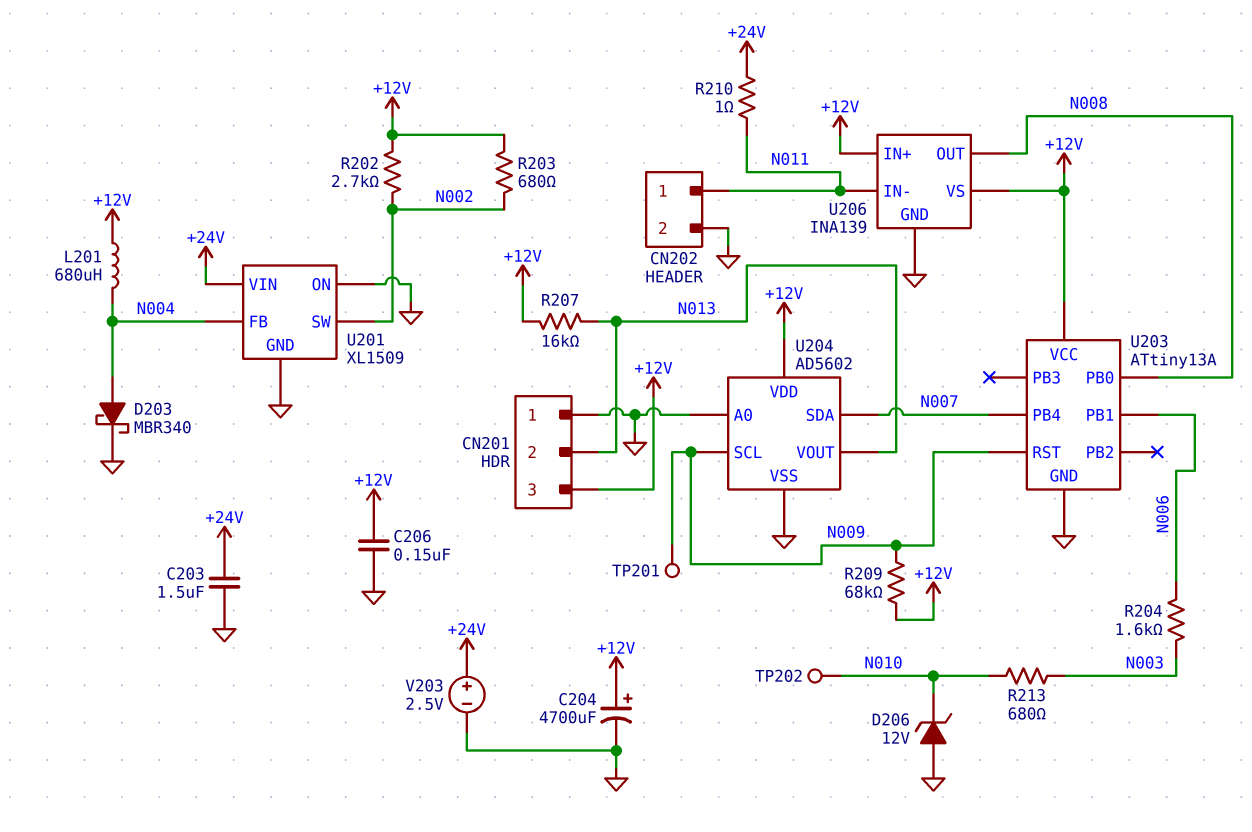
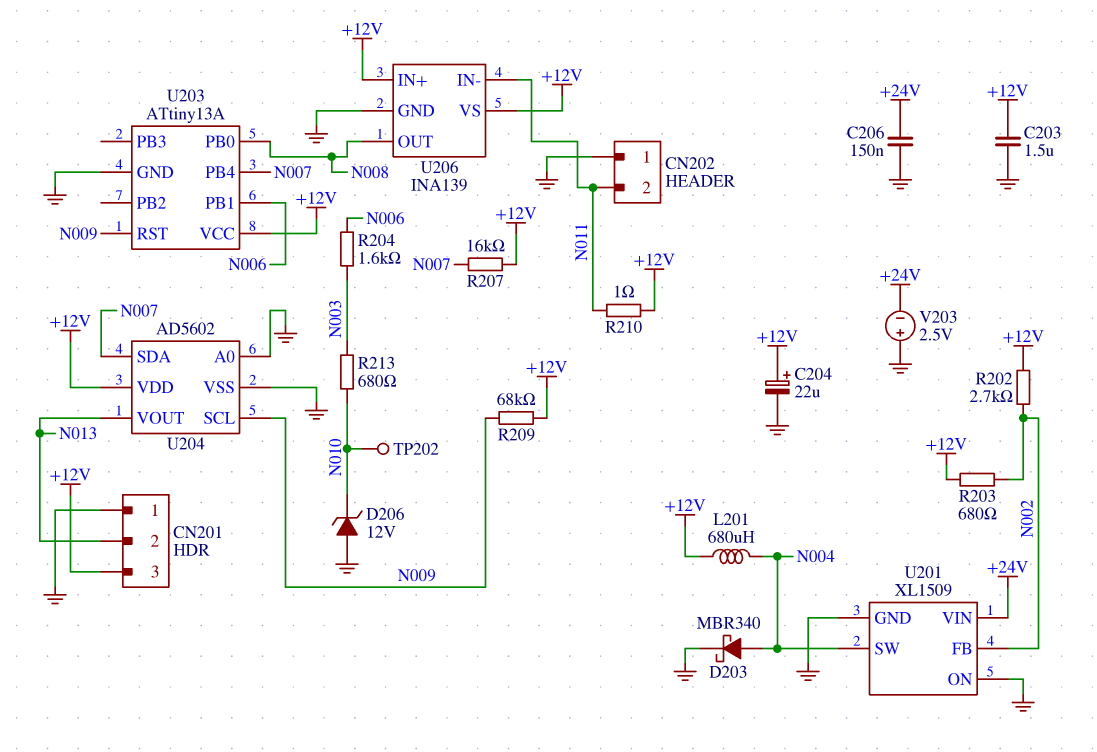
C203: 1.5uF (+24V, GND) -> 1.5uF (+12V, GND)
C204: 4700uF (plus +12V, minus GND) -> 22uF (plus +12V, minus GND)
C206: 150nF (+12V, GND) -> 150nF (+24V, GND)
CN202 pin 1: N011 -> GND
CN202 pin 2: GND -> N011
R207: 16k (+12V, N013) -> 16k (+12V, N007)
R210: 1 (+24V, N011) -> 1 (+12V, N011)
TP201: test point (N009) -> none
U201 pin FB: N004 -> N002
U201 pin SW: N002 -> N004
V203: 2.5V (plus +24V, minus GND) -> 2.5V (plus GND, minus +24V)

